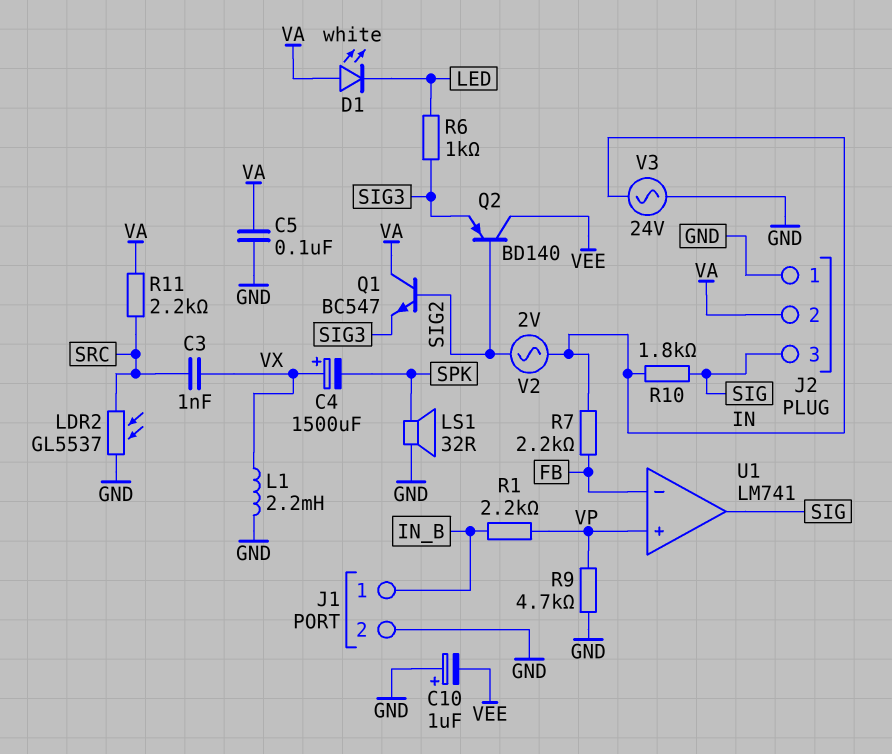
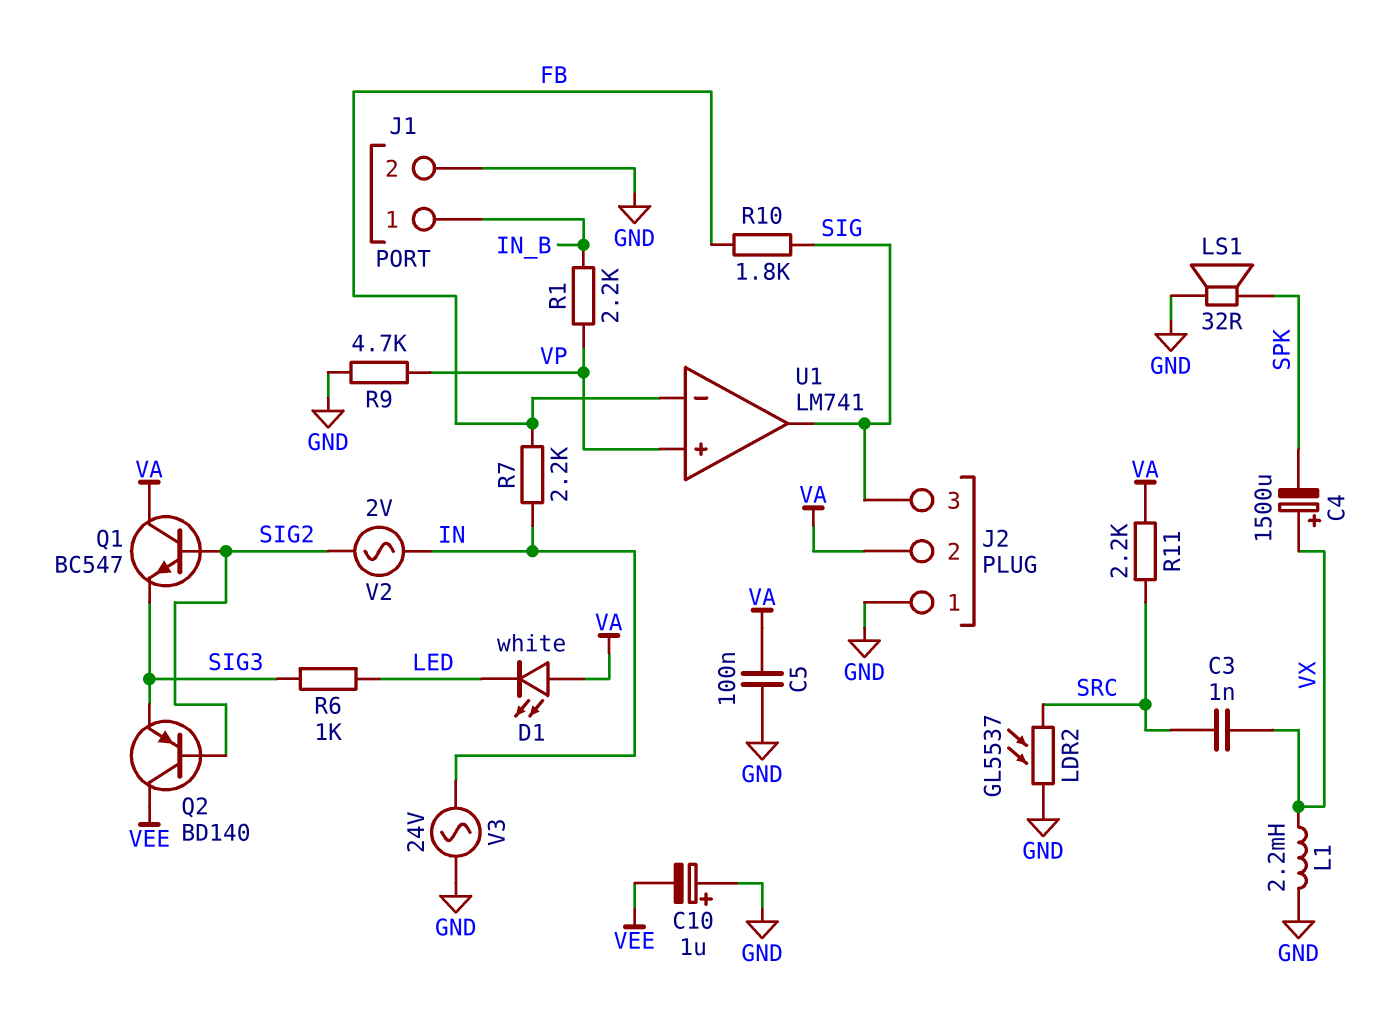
R10: 1.8k (IN, SIG) -> 1.8k (FB, SIG)

